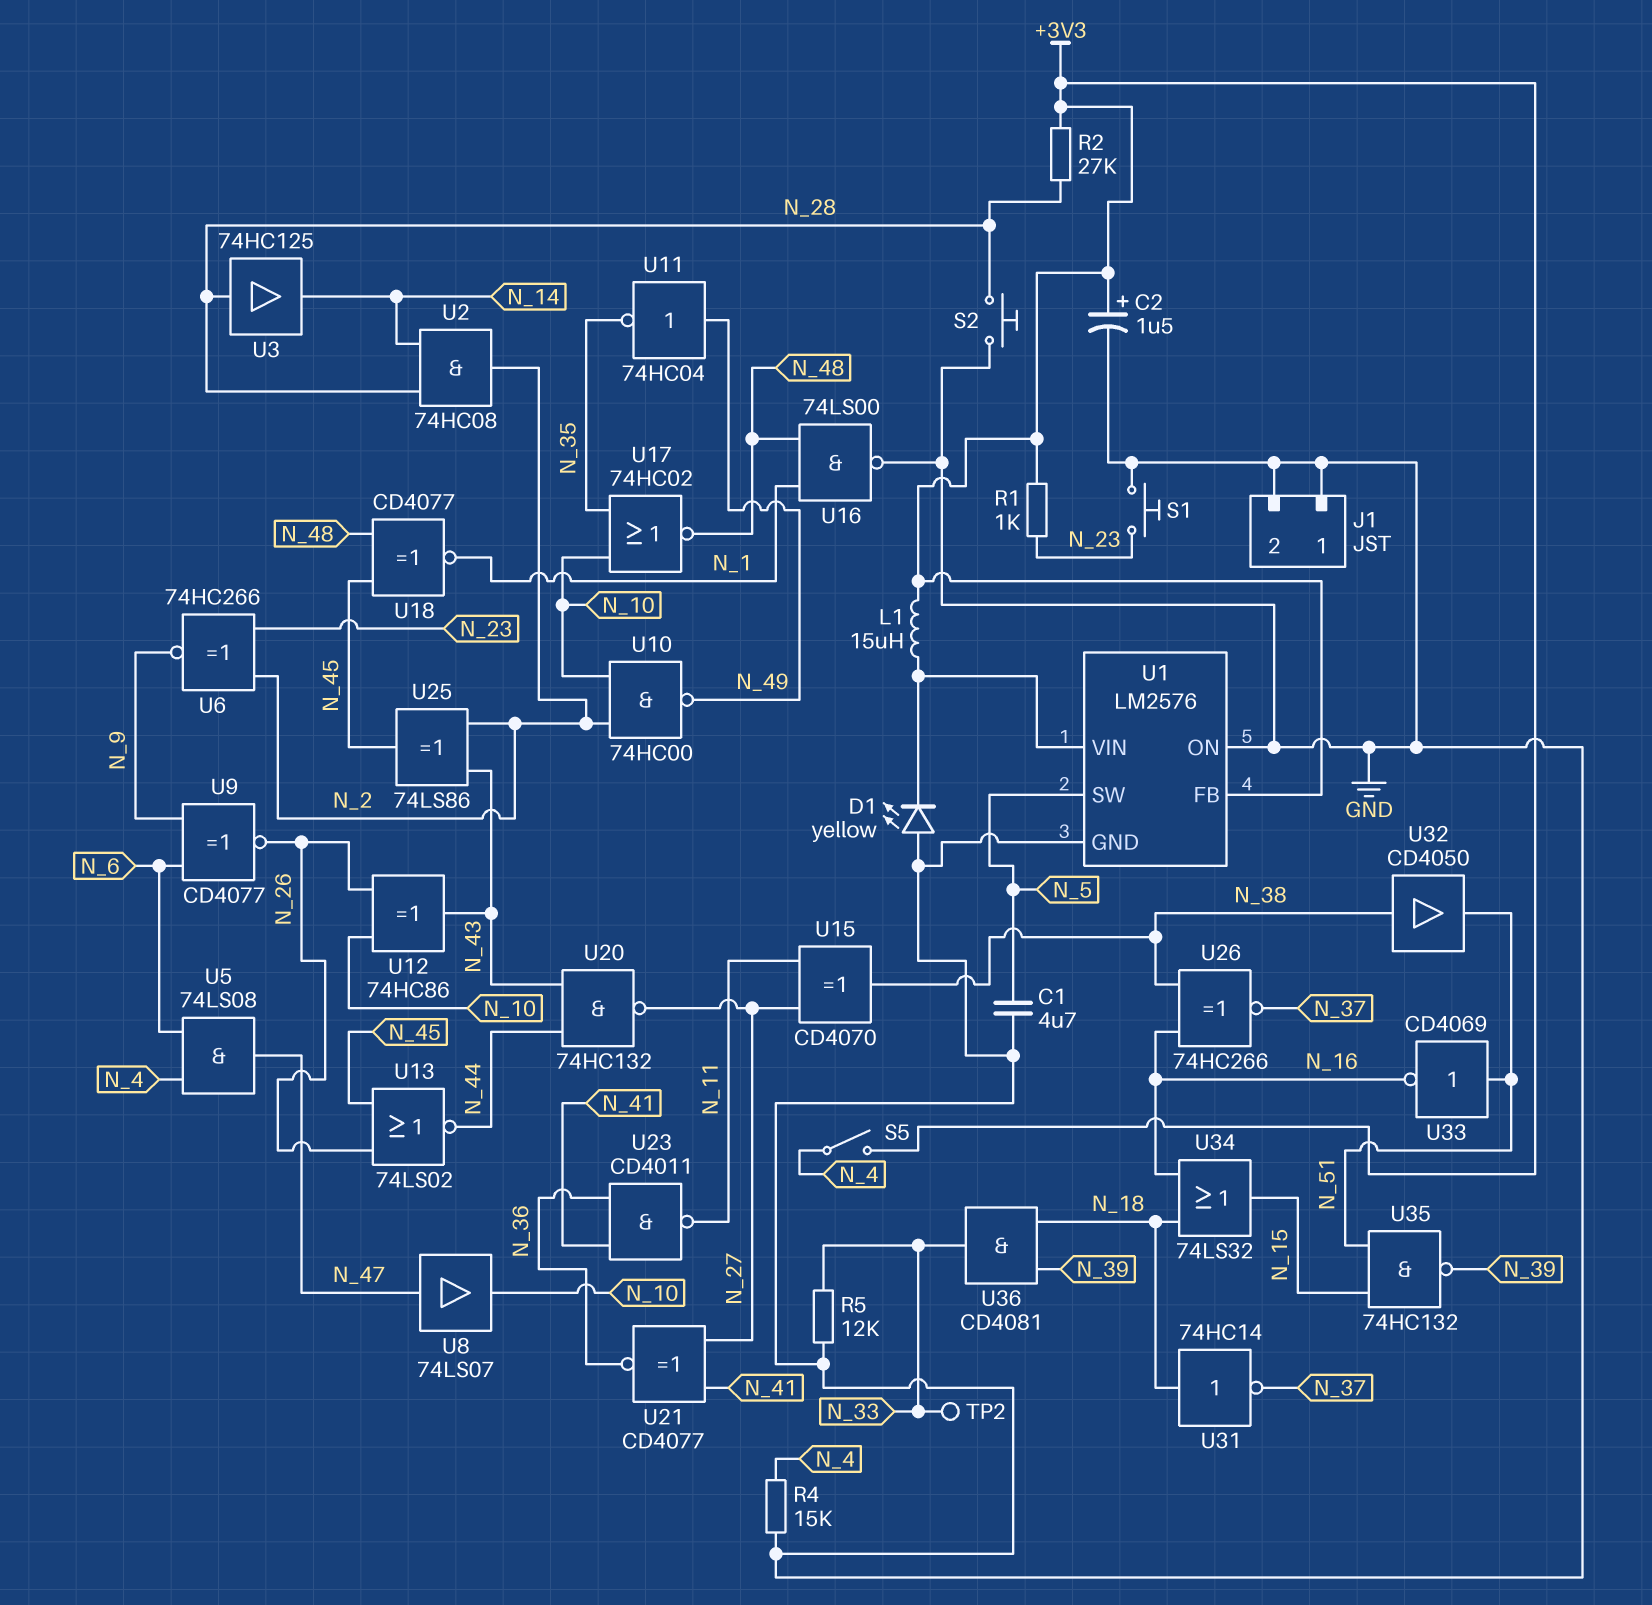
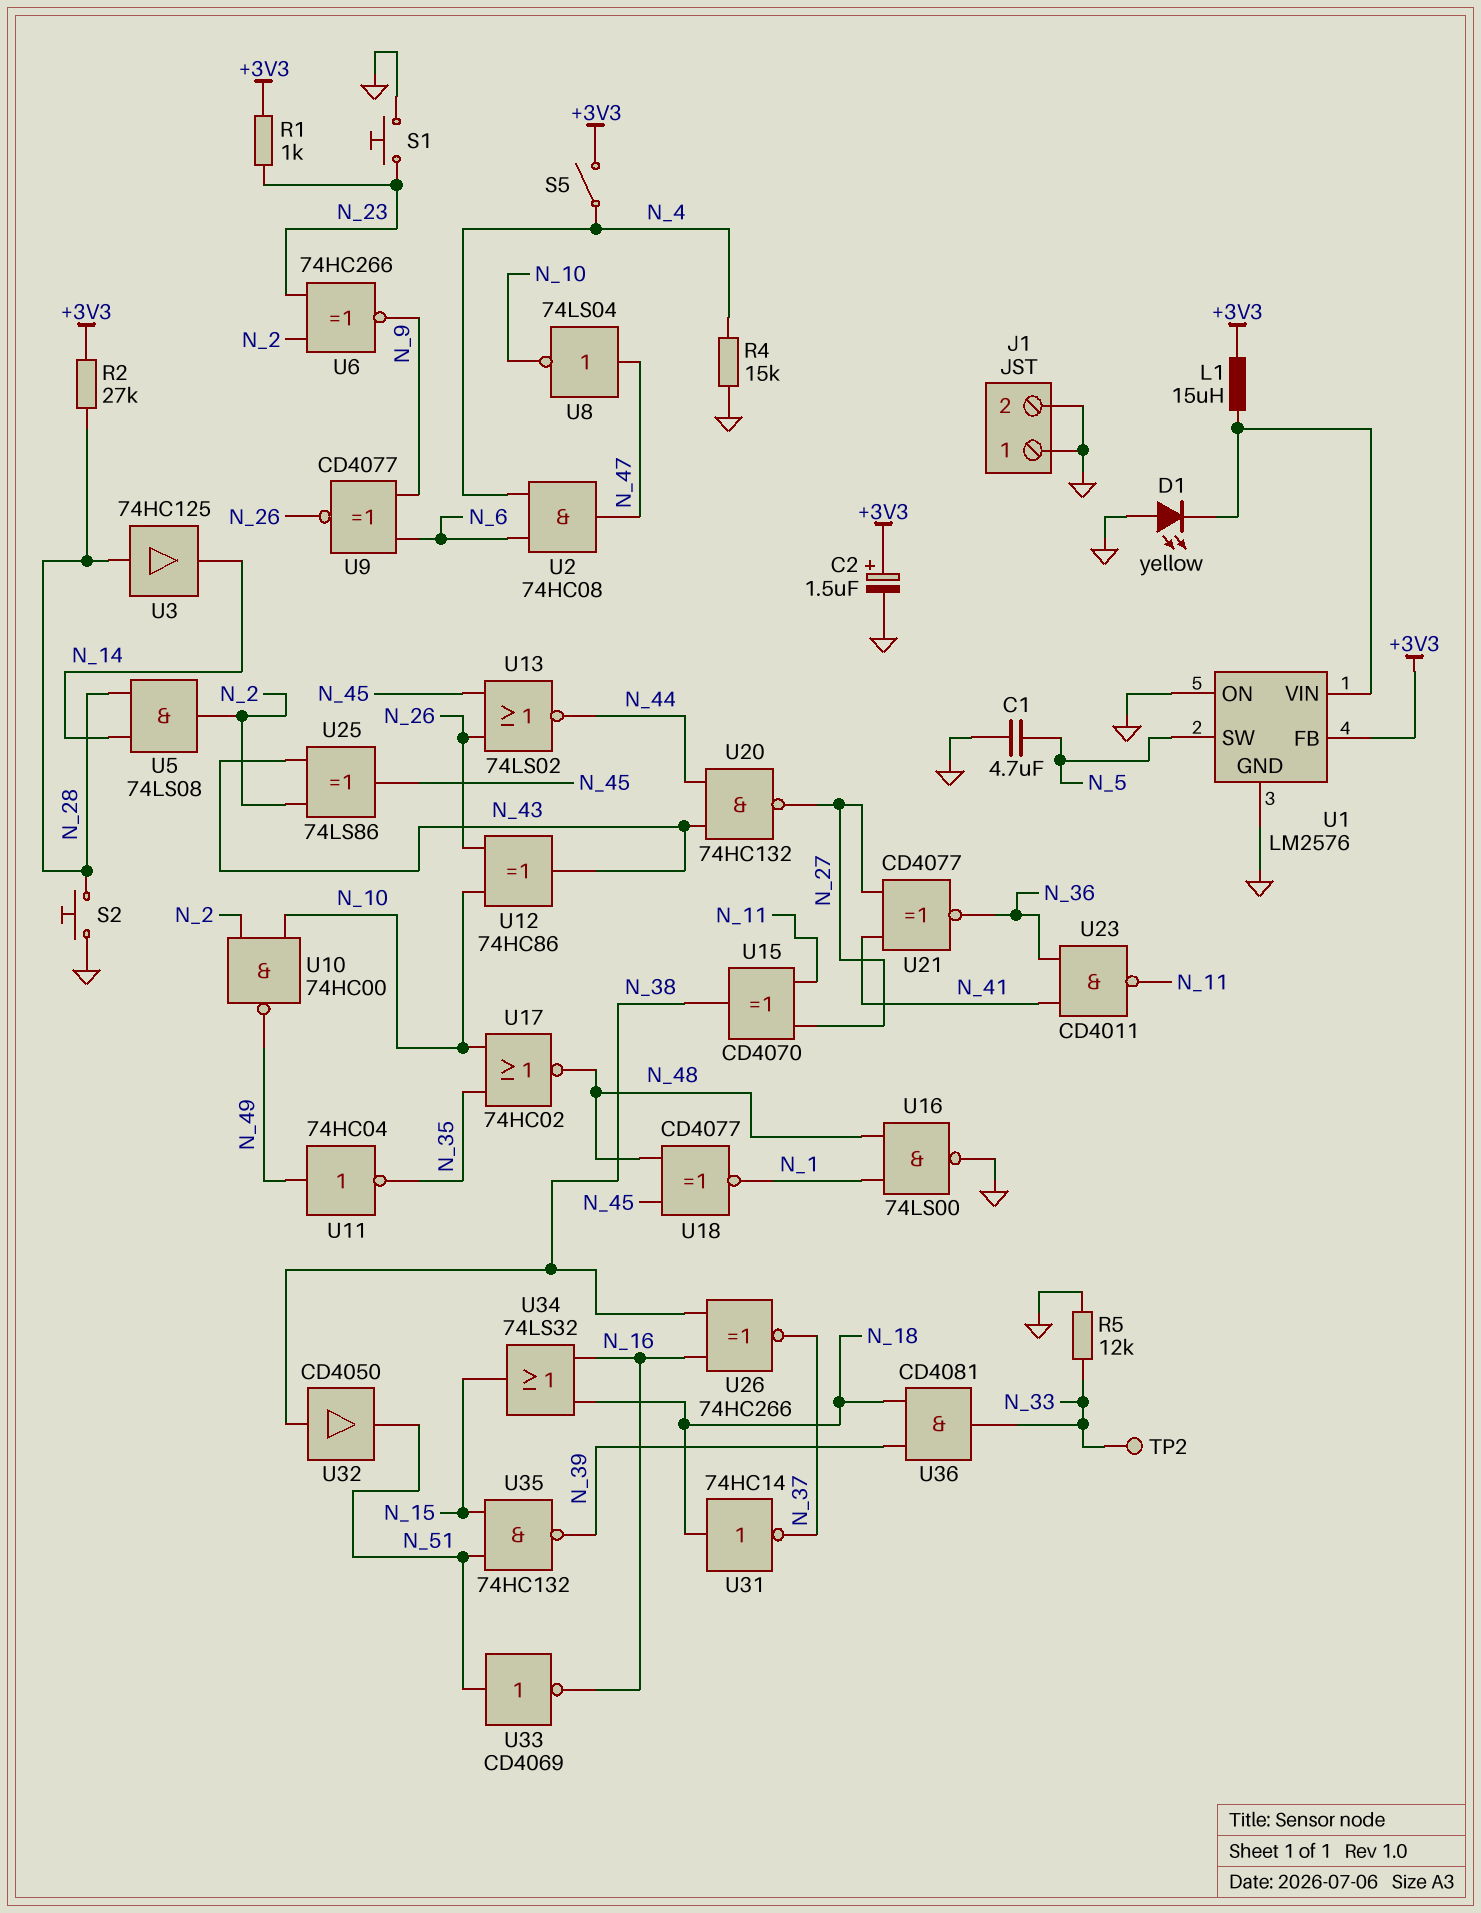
U2: AND 74HC08 (in N_14, in N_28, out N_2) -> AND 74HC08 (in N_4, in N_6, out N_47)
U5: AND 74LS08 (in N_4, in N_6, out N_47) -> AND 74LS08 (in N_14, in N_28, out N_2)
U8: buffer 74LS07 (in N_47, out N_10) -> NOT 74LS04 (in N_47, out N_10)

